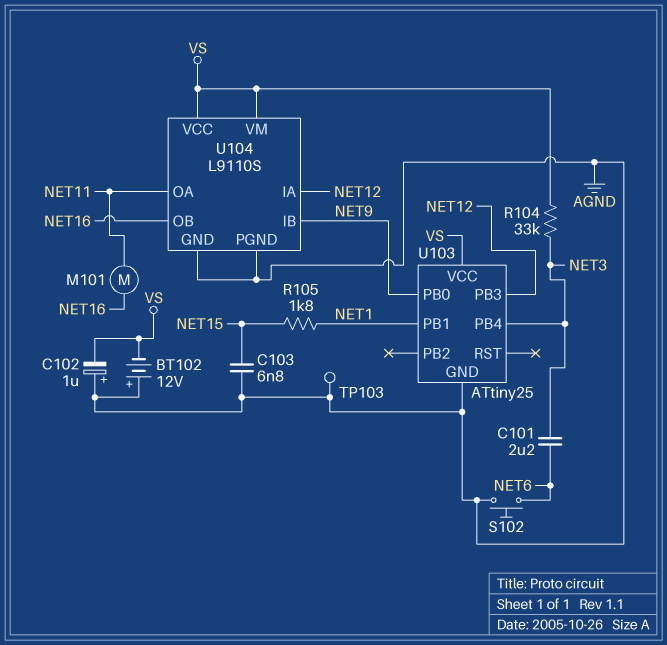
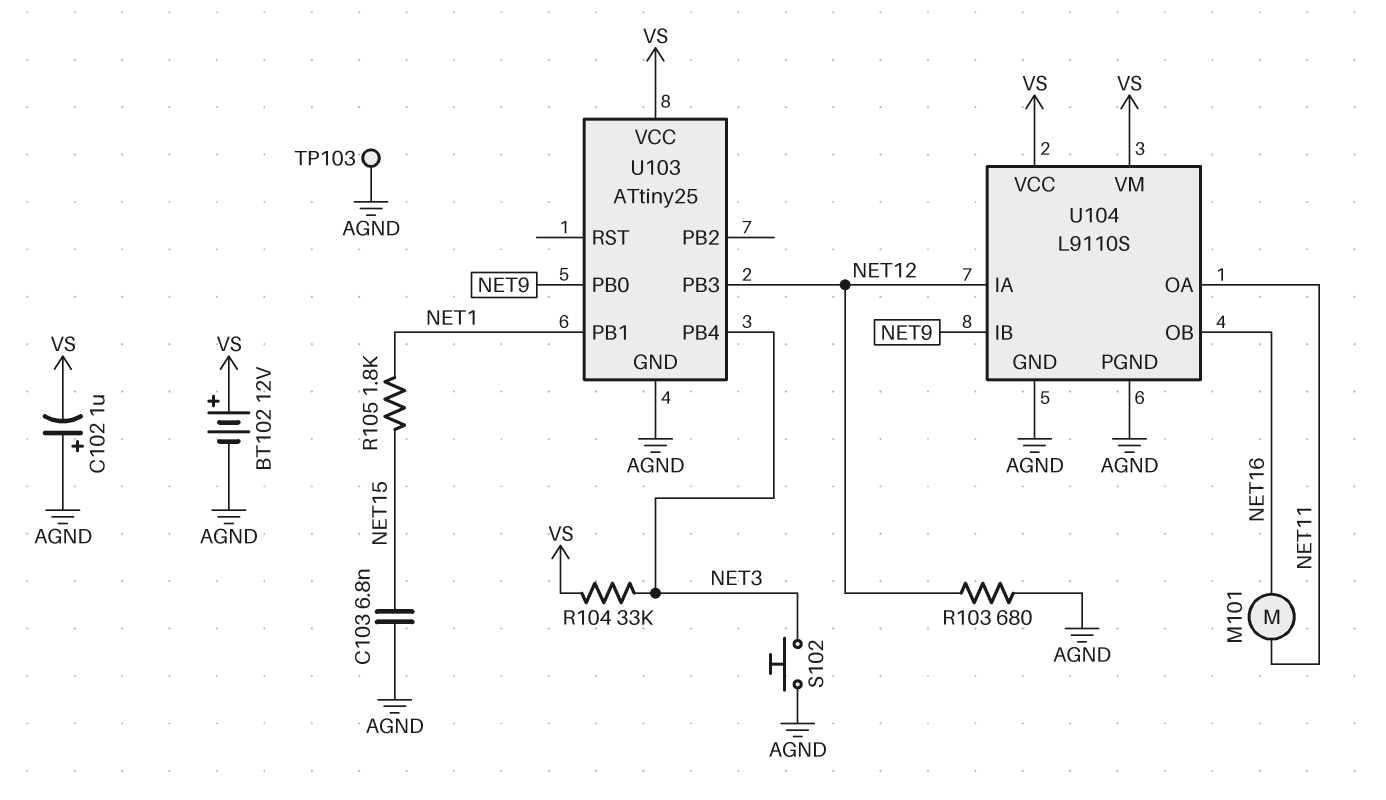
BT102: 12V (plus AGND, minus VS) -> 12V (plus VS, minus AGND)
C101: 2.2uF (NET3, NET6) -> none
R103: none -> 680 (AGND, NET12)
S102: button (AGND, NET6) -> button (AGND, NET3)

